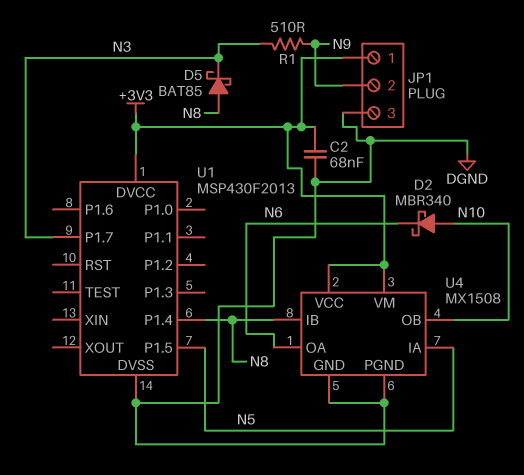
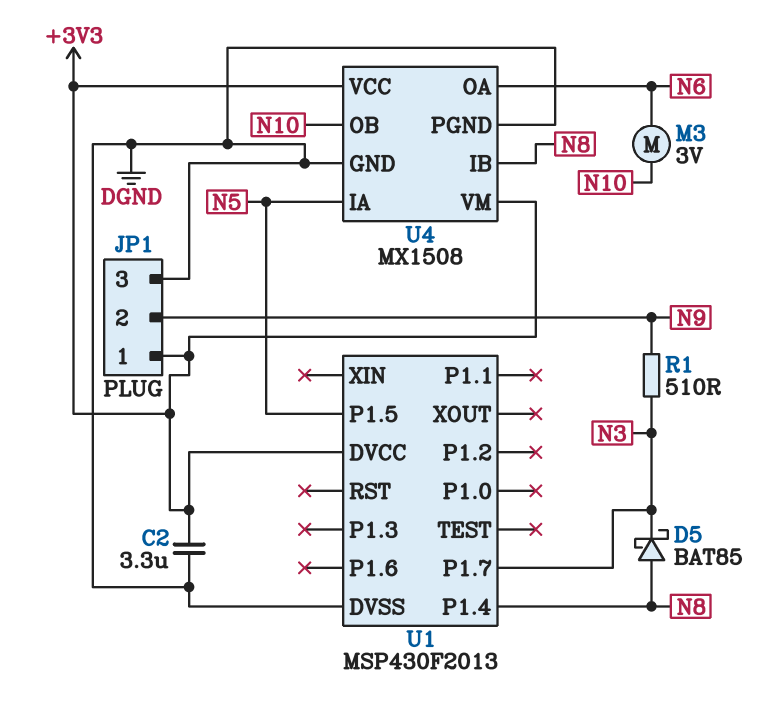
C2: 68nF (+3V3, DGND) -> 3.3uF (+3V3, DGND)
D2: schottky MBR340 (A N10, K N6) -> none
M3: none -> motor 3V (N6, N10)

